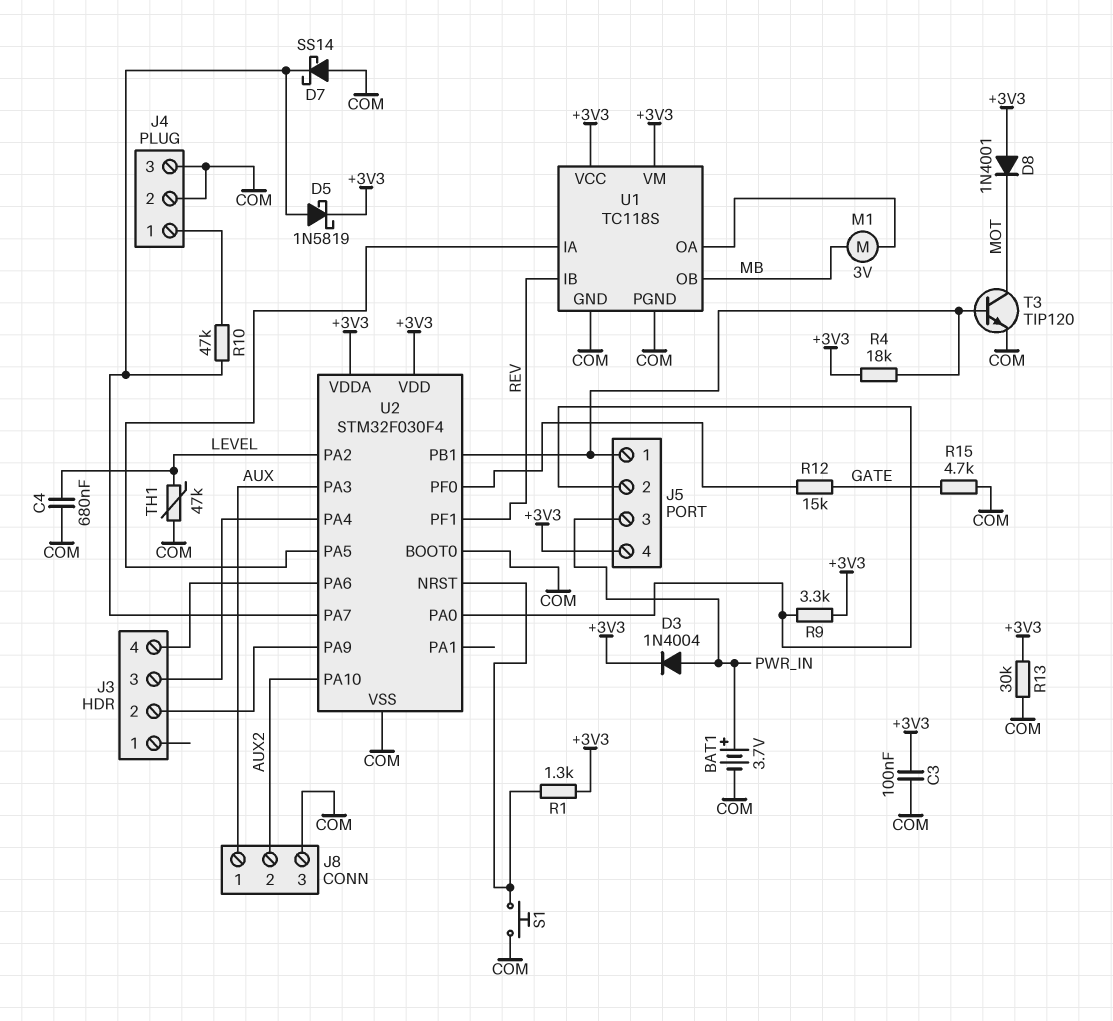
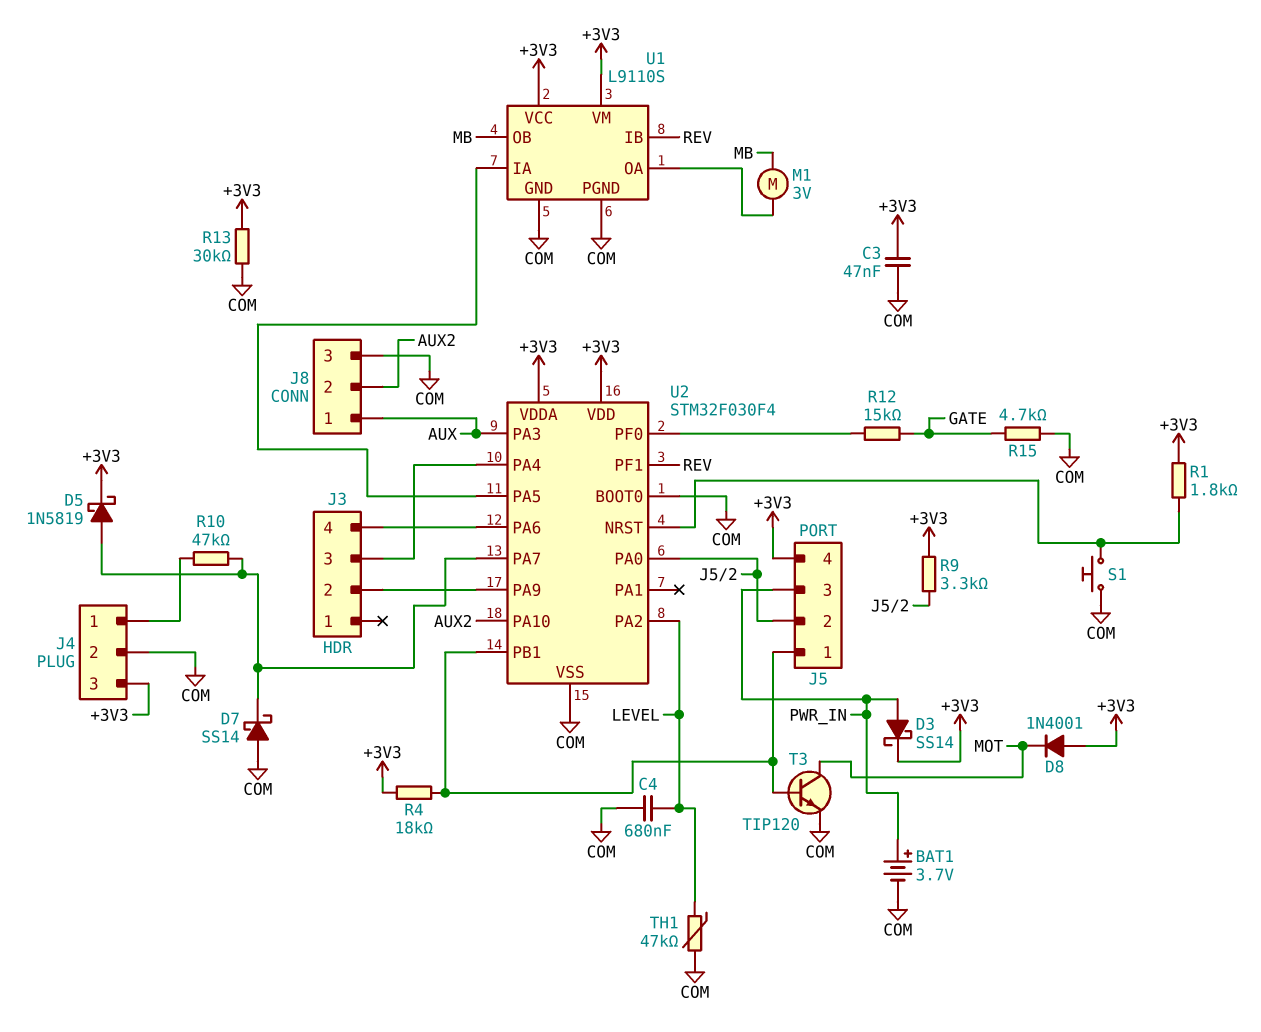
C3: 100nF (+3V3, COM) -> 47nF (+3V3, COM)
D3: diode 1N4004 (A PWR_IN, K +3V3) -> schottky SS14 (A PWR_IN, K +3V3)
J4 pin 3: COM -> +3V3
R1: 1.3k (+3V3, U2/NRST) -> 1.8k (+3V3, U2/NRST)
U1: TC118S -> L9110S

